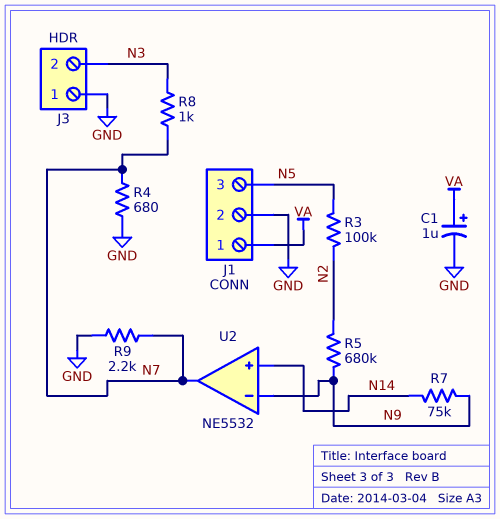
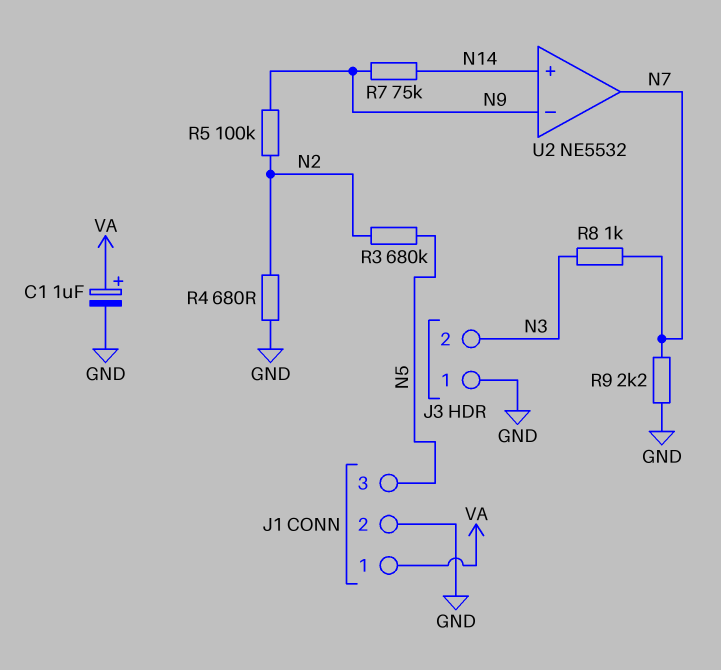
R3: 100k (N2, N5) -> 680k (N2, N5)
R4: 680 (GND, N7) -> 680 (GND, N2)
R5: 680k (N2, N9) -> 100k (N2, N9)

